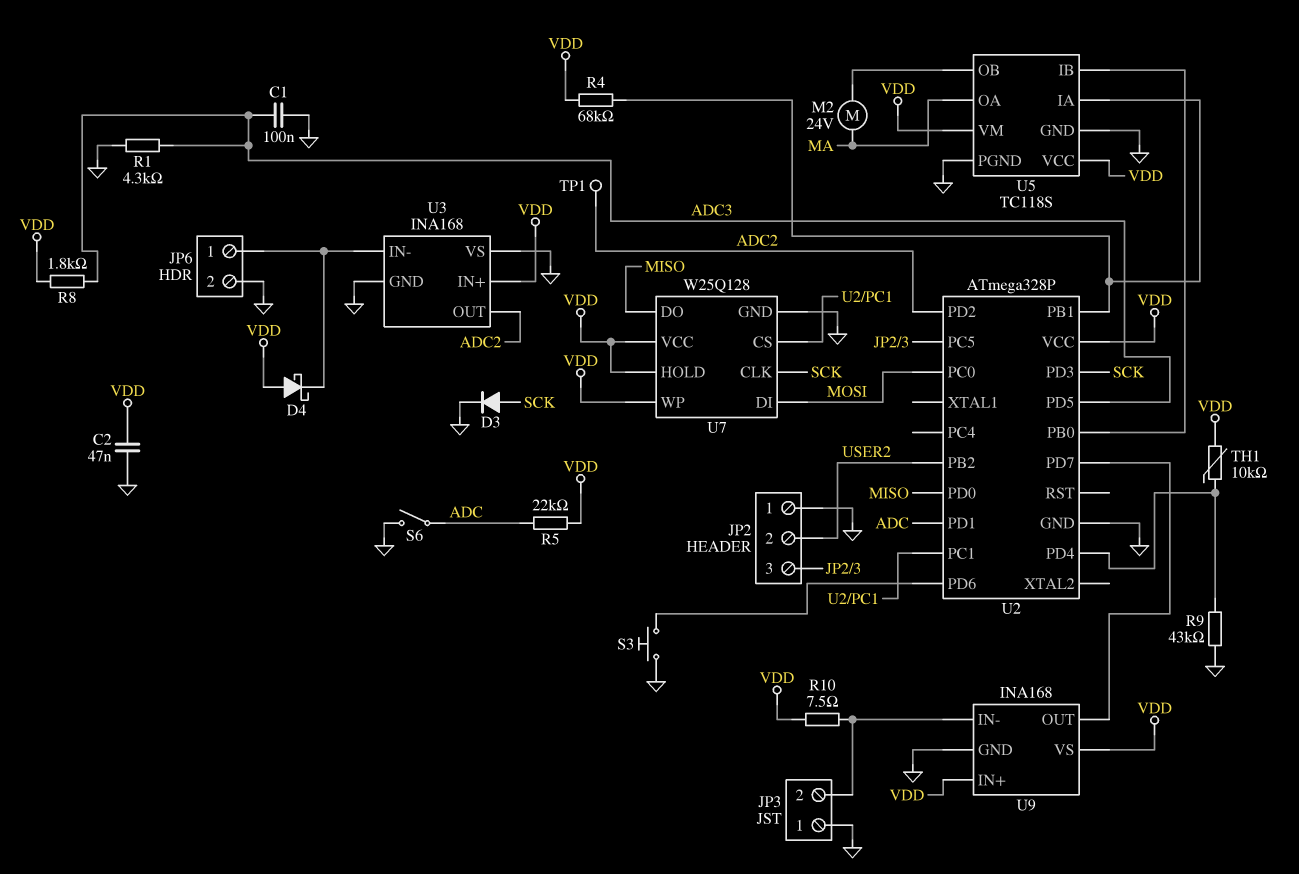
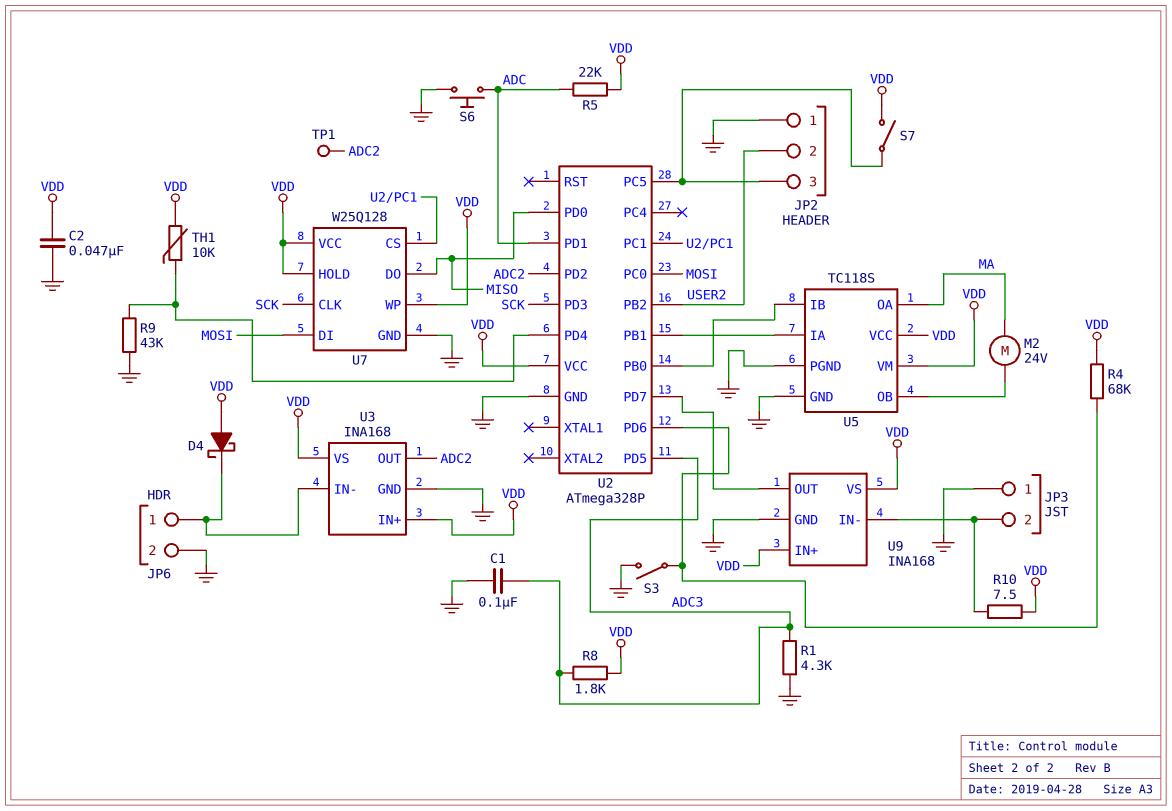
D3: diode (A SCK, K GND) -> none
R4: 68k (U2/PB1, VDD) -> 68k (U2/PD6, VDD)
S3: button (GND, U2/PD6) -> switch (GND, U2/PD6)
S6: switch (ADC, GND) -> button (ADC, GND)
S7: none -> switch (JP2/3, VDD)
U3 pin VS: GND -> VDD

